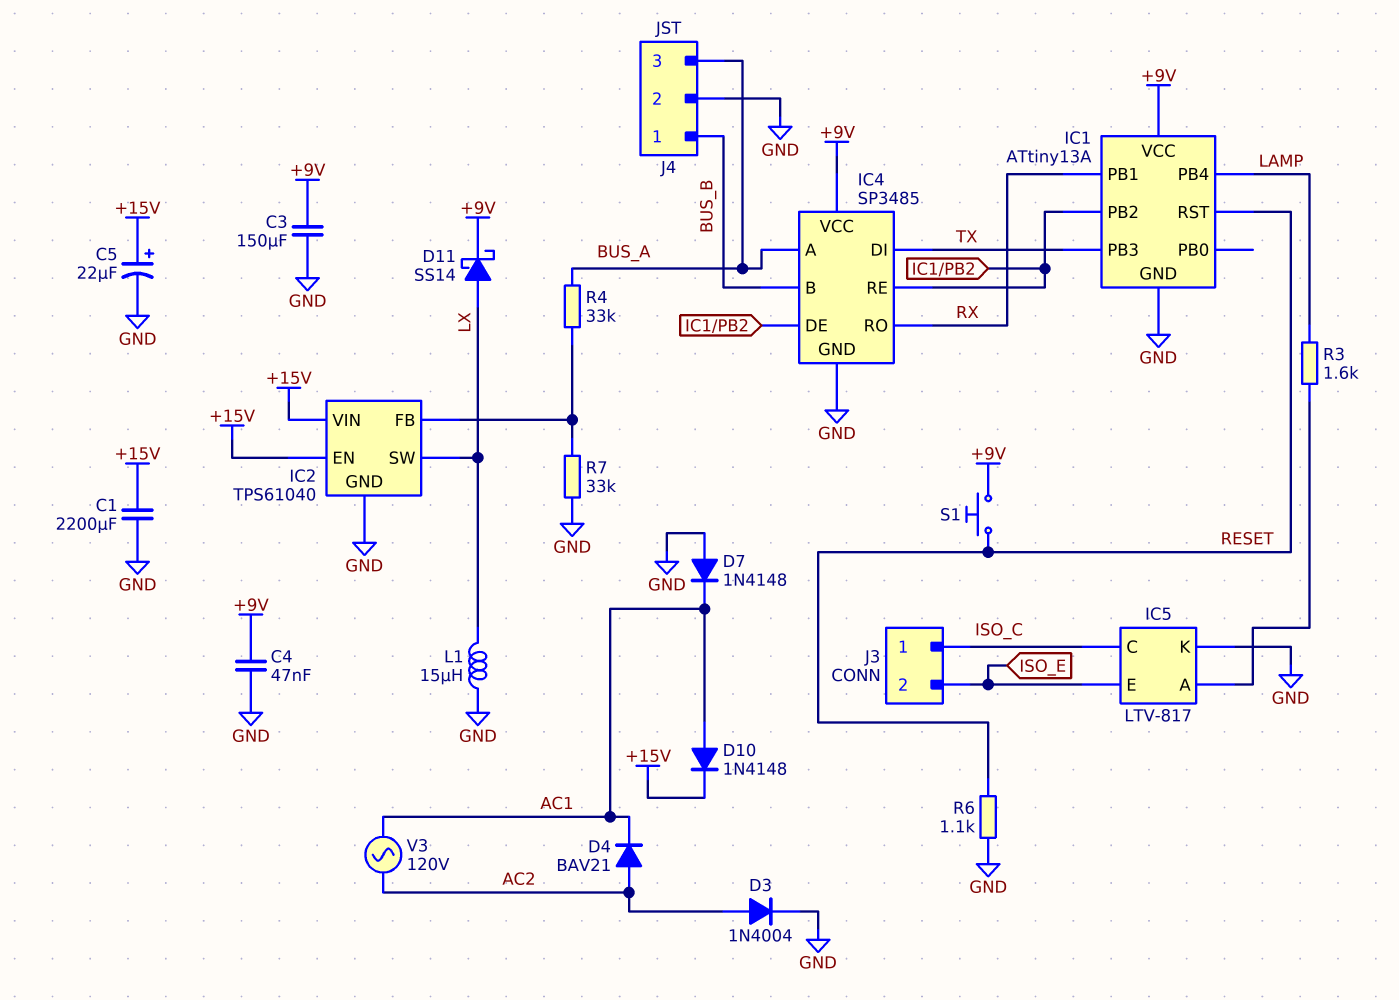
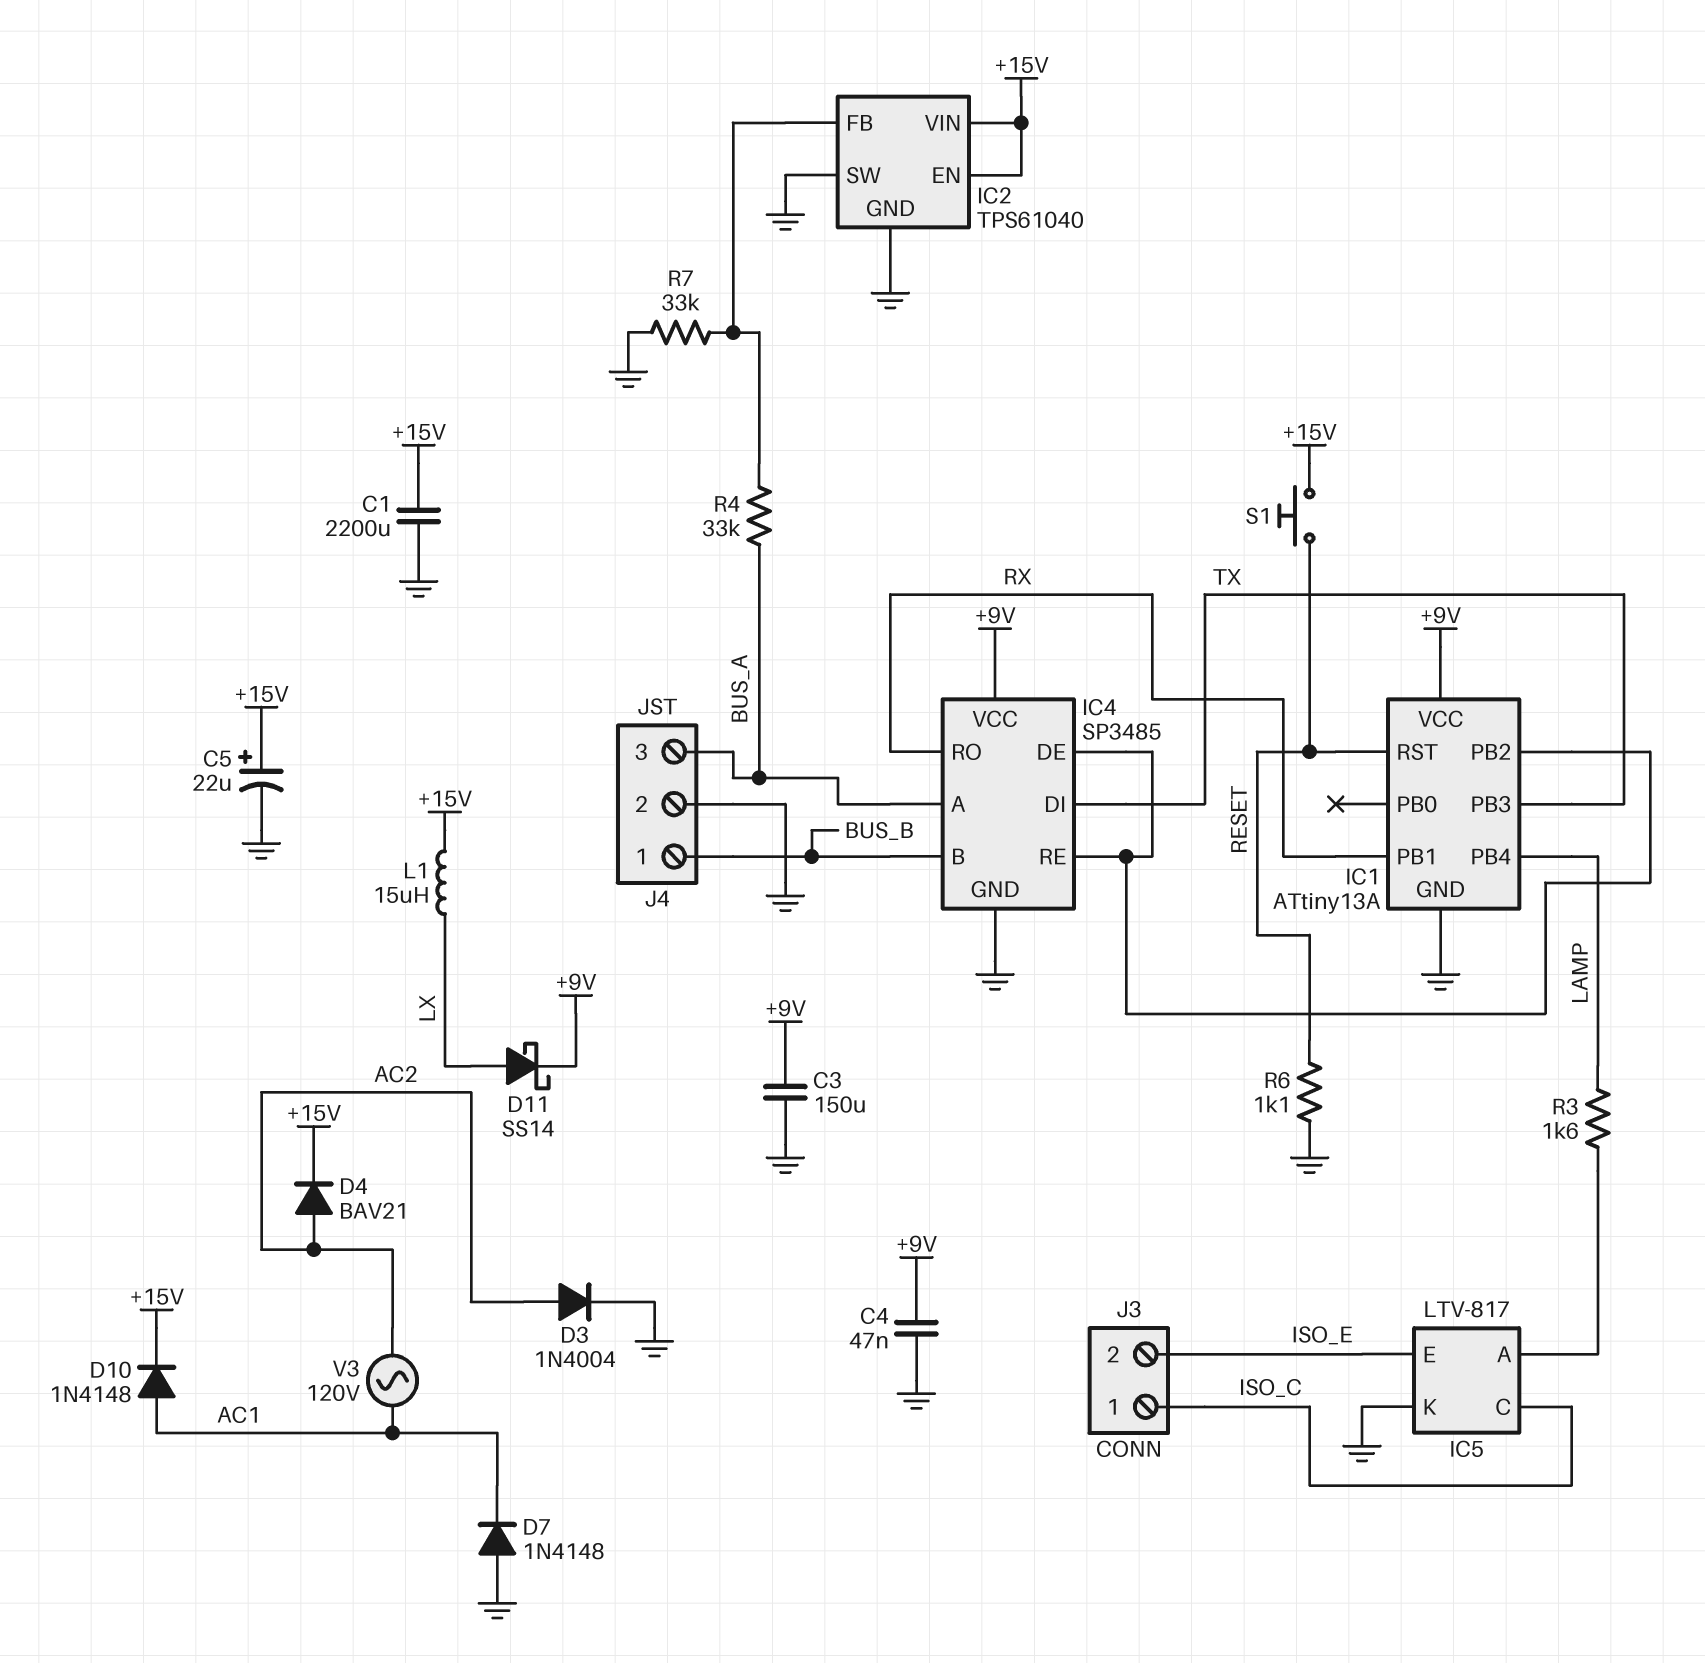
D4: diode BAV21 (A AC2, K AC1) -> diode BAV21 (A AC2, K +15V)
IC2 pin SW: LX -> GND
L1: 15uH (GND, LX) -> 15uH (+15V, LX)
S1: button (+9V, RESET) -> button (+15V, RESET)

